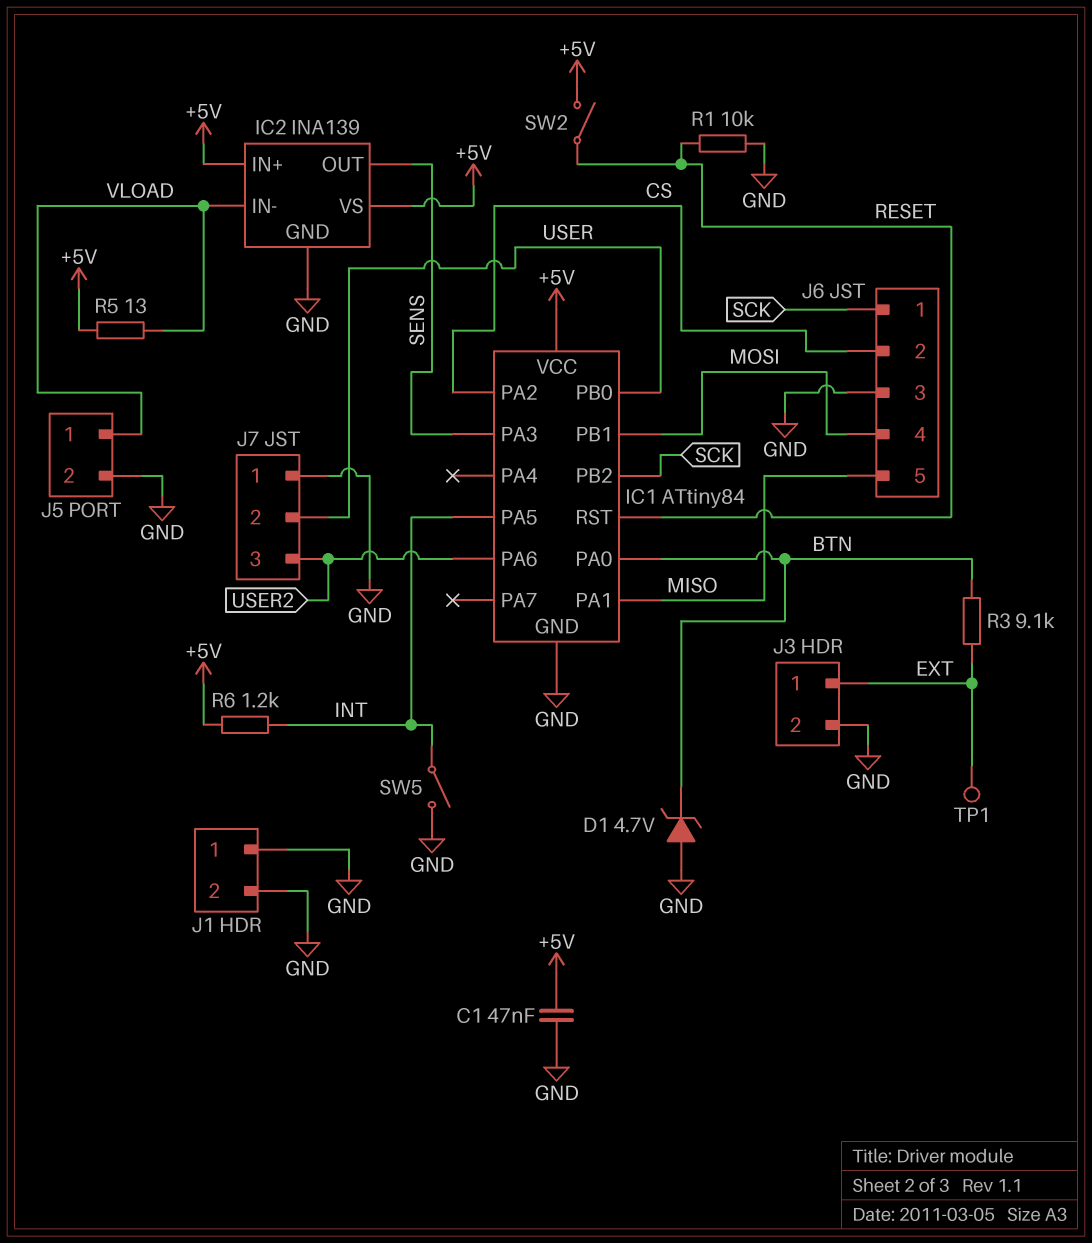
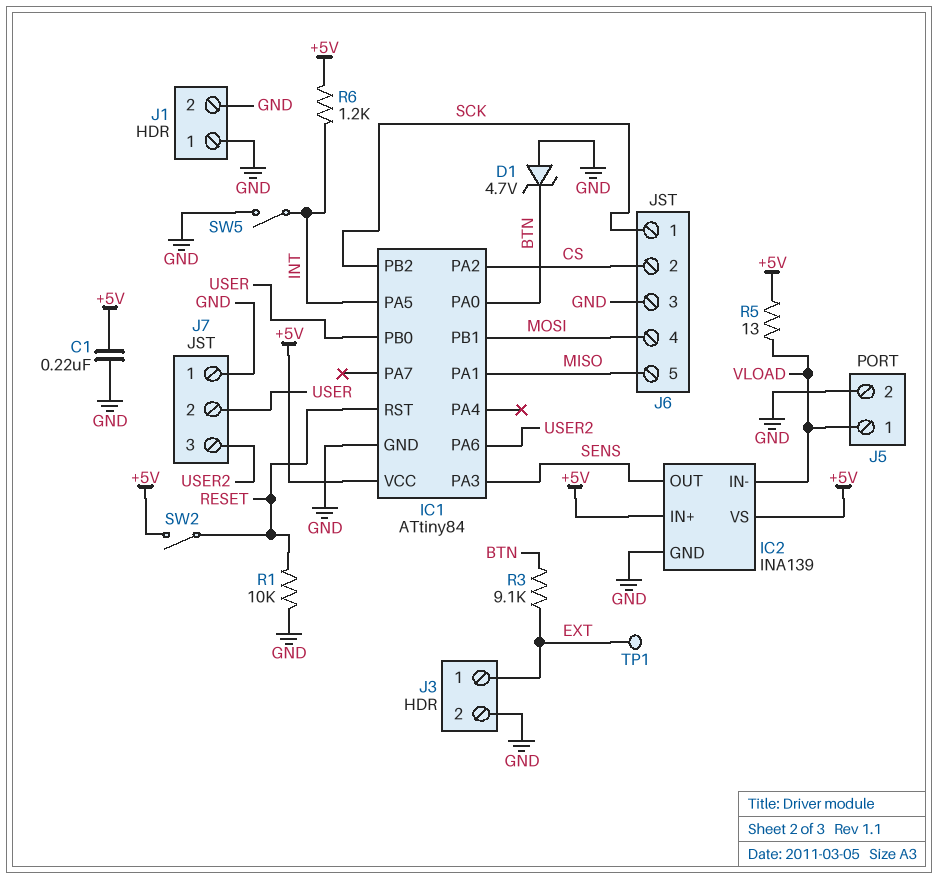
C1: 47nF (+5V, GND) -> 220nF (+5V, GND)

